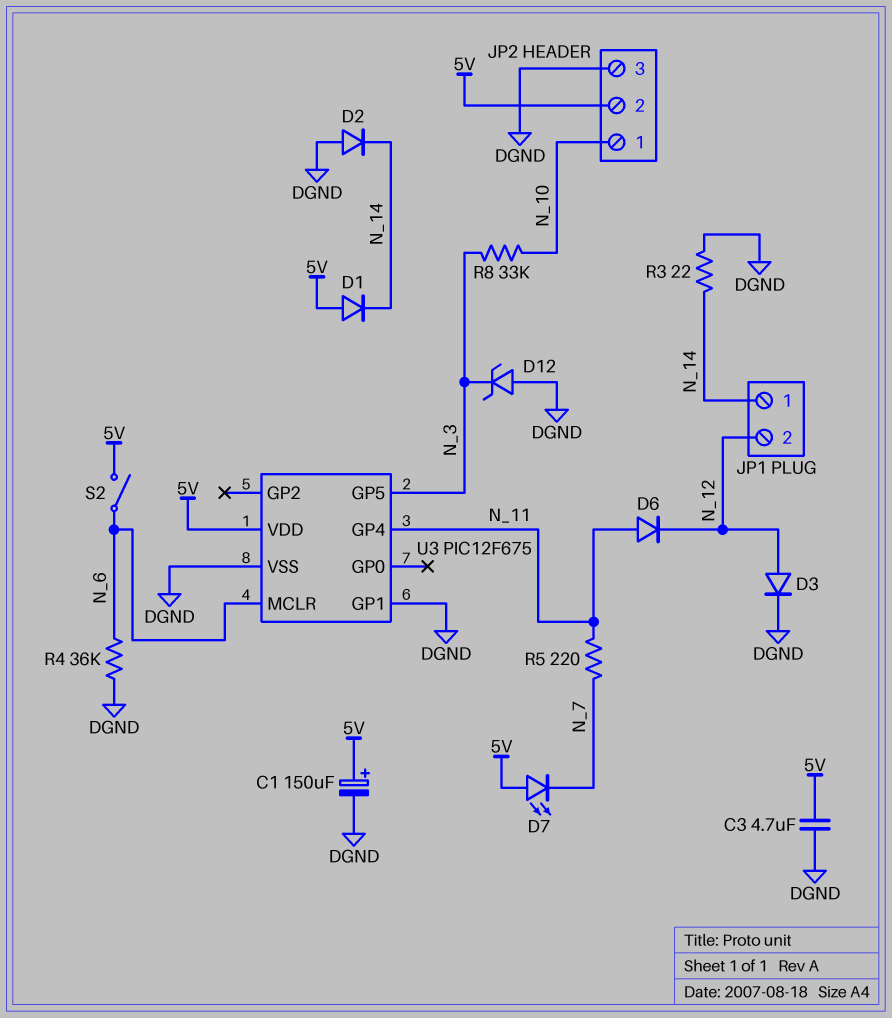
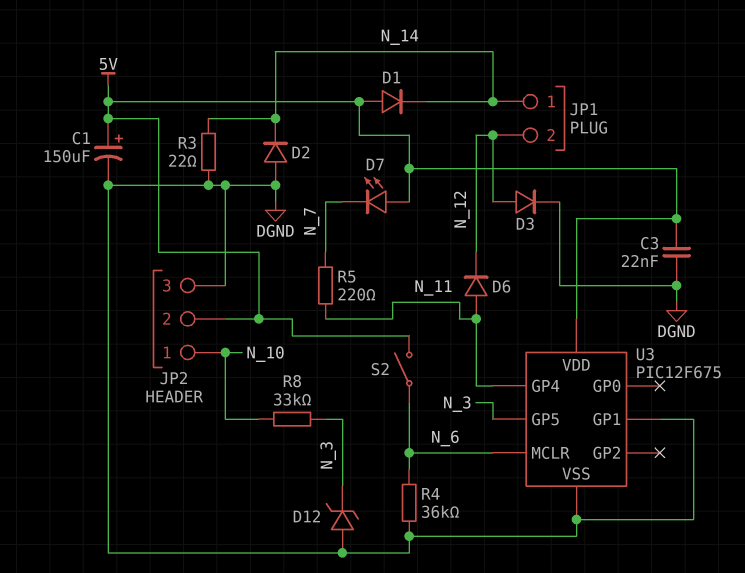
C3: 4.7uF (5V, DGND) -> 22nF (5V, DGND)

